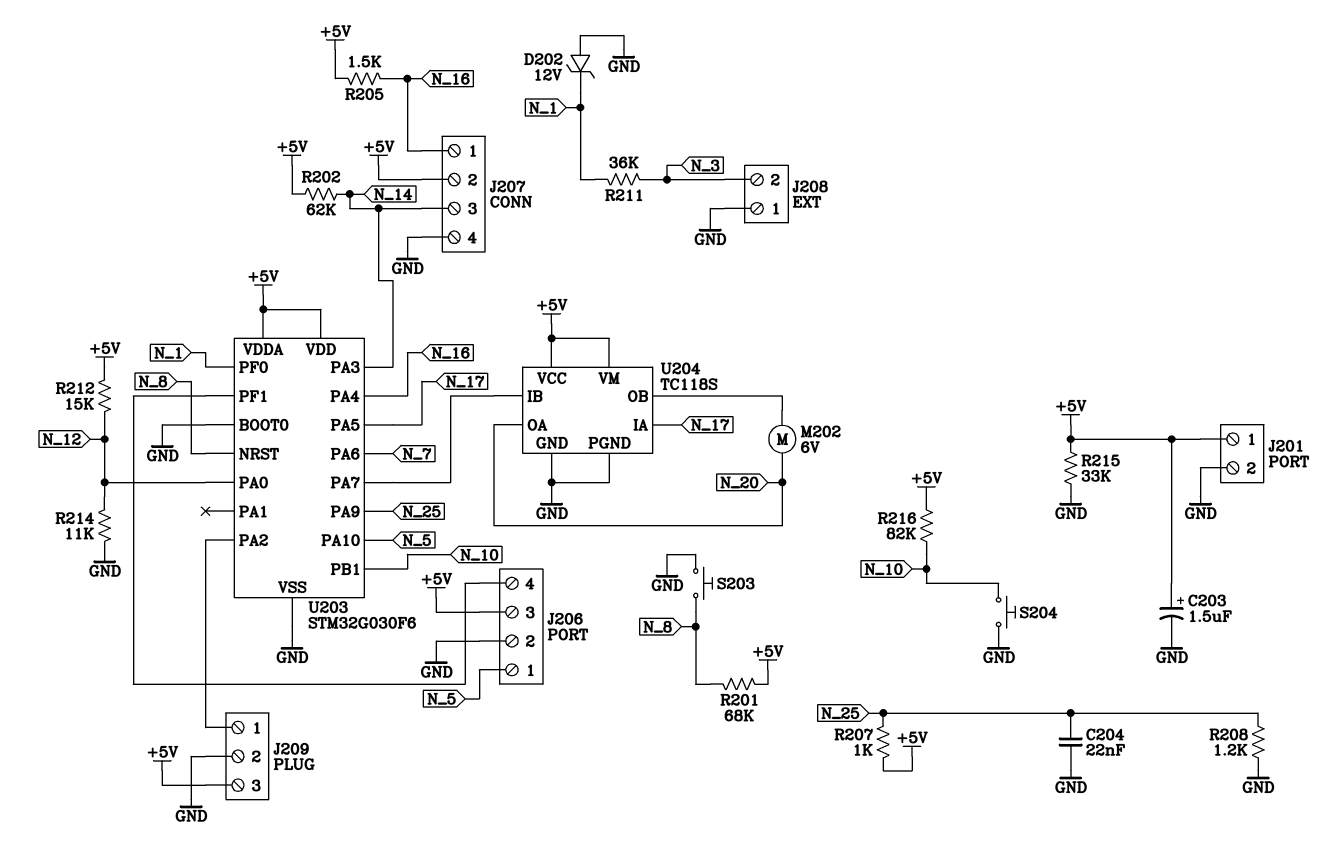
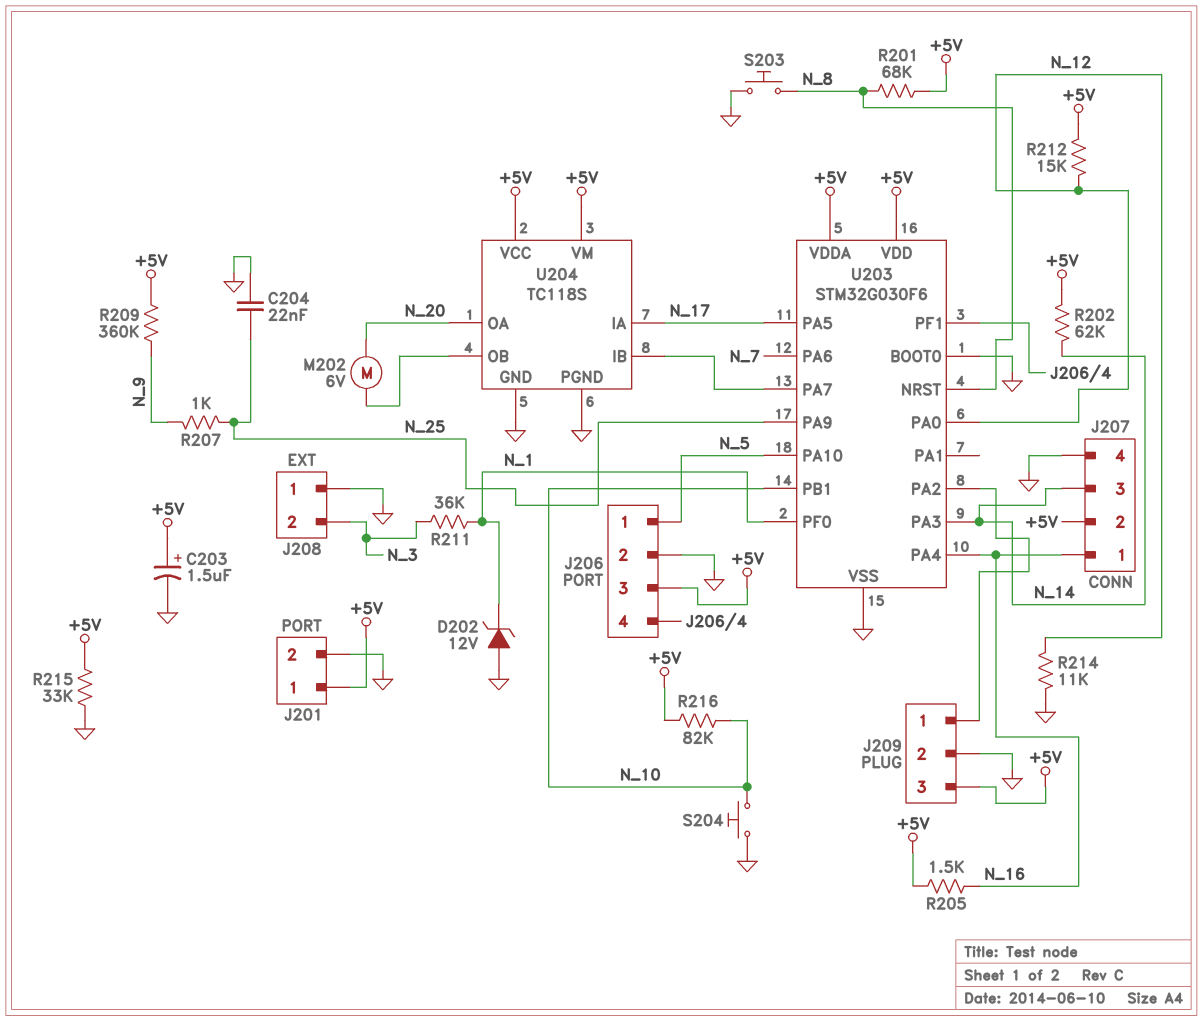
R207: 1k (+5V, N_25) -> 1k (N_9, N_25)
R208: 1.2k (GND, N_25) -> none
R209: none -> 360k (+5V, N_9)

